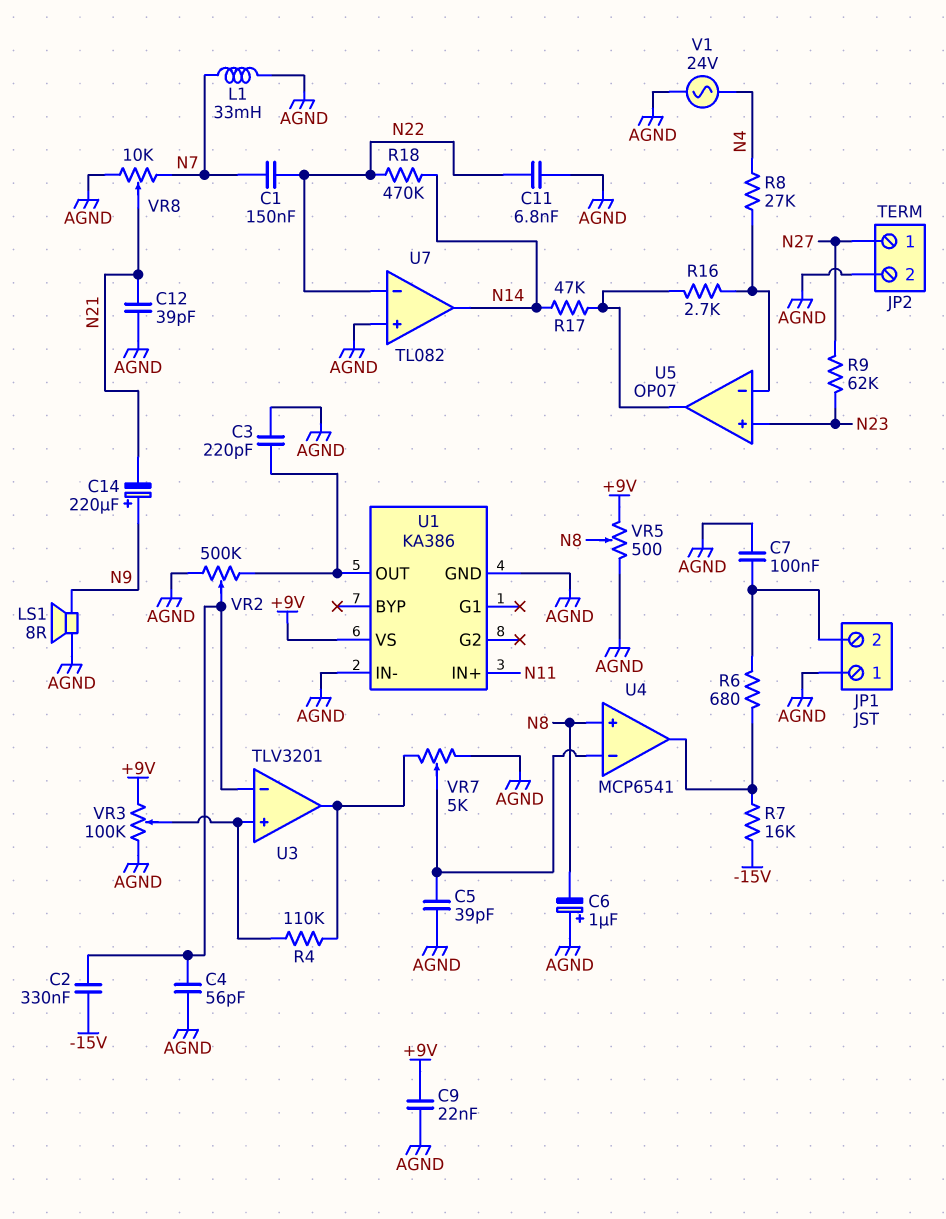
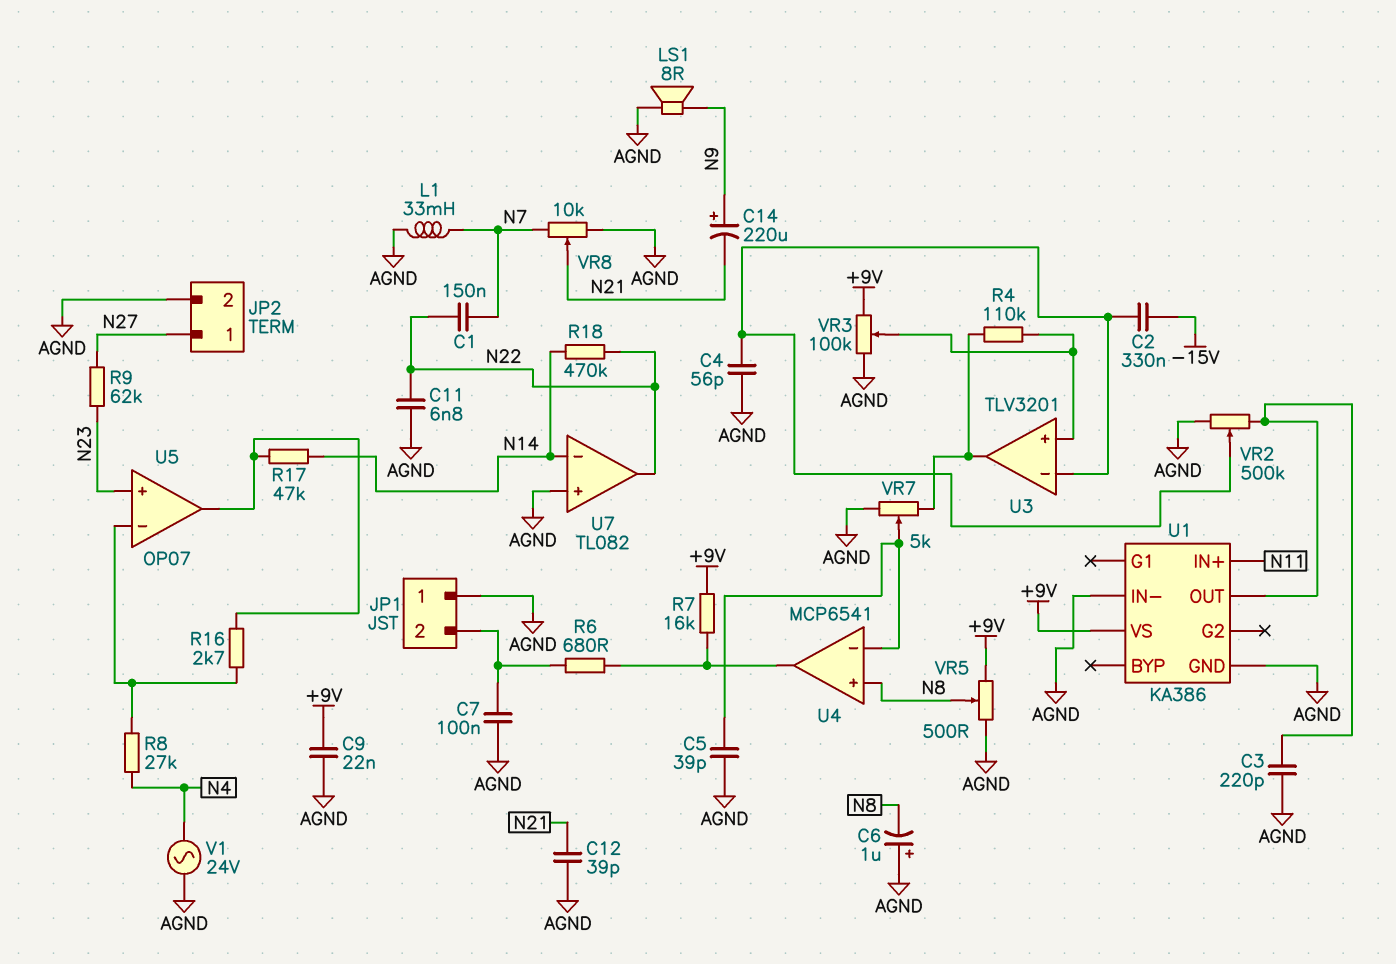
R7: 16k (-15V, U4/out) -> 16k (+9V, U4/out)
U7 pin in-: N22 -> N14
U7 pin out: N14 -> N22

